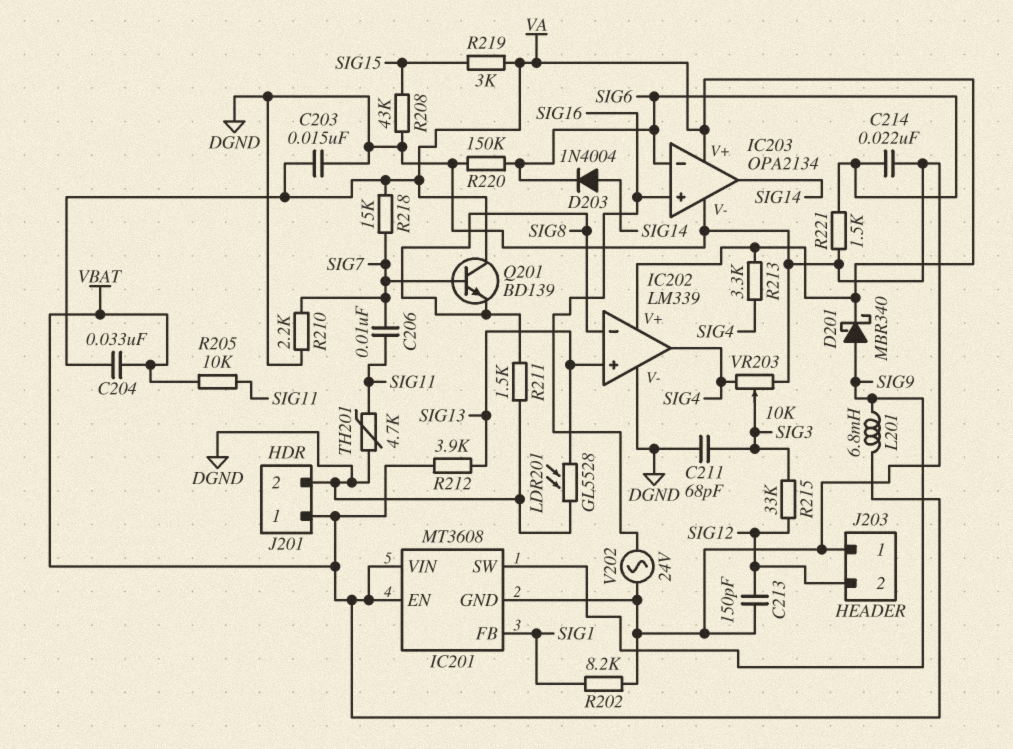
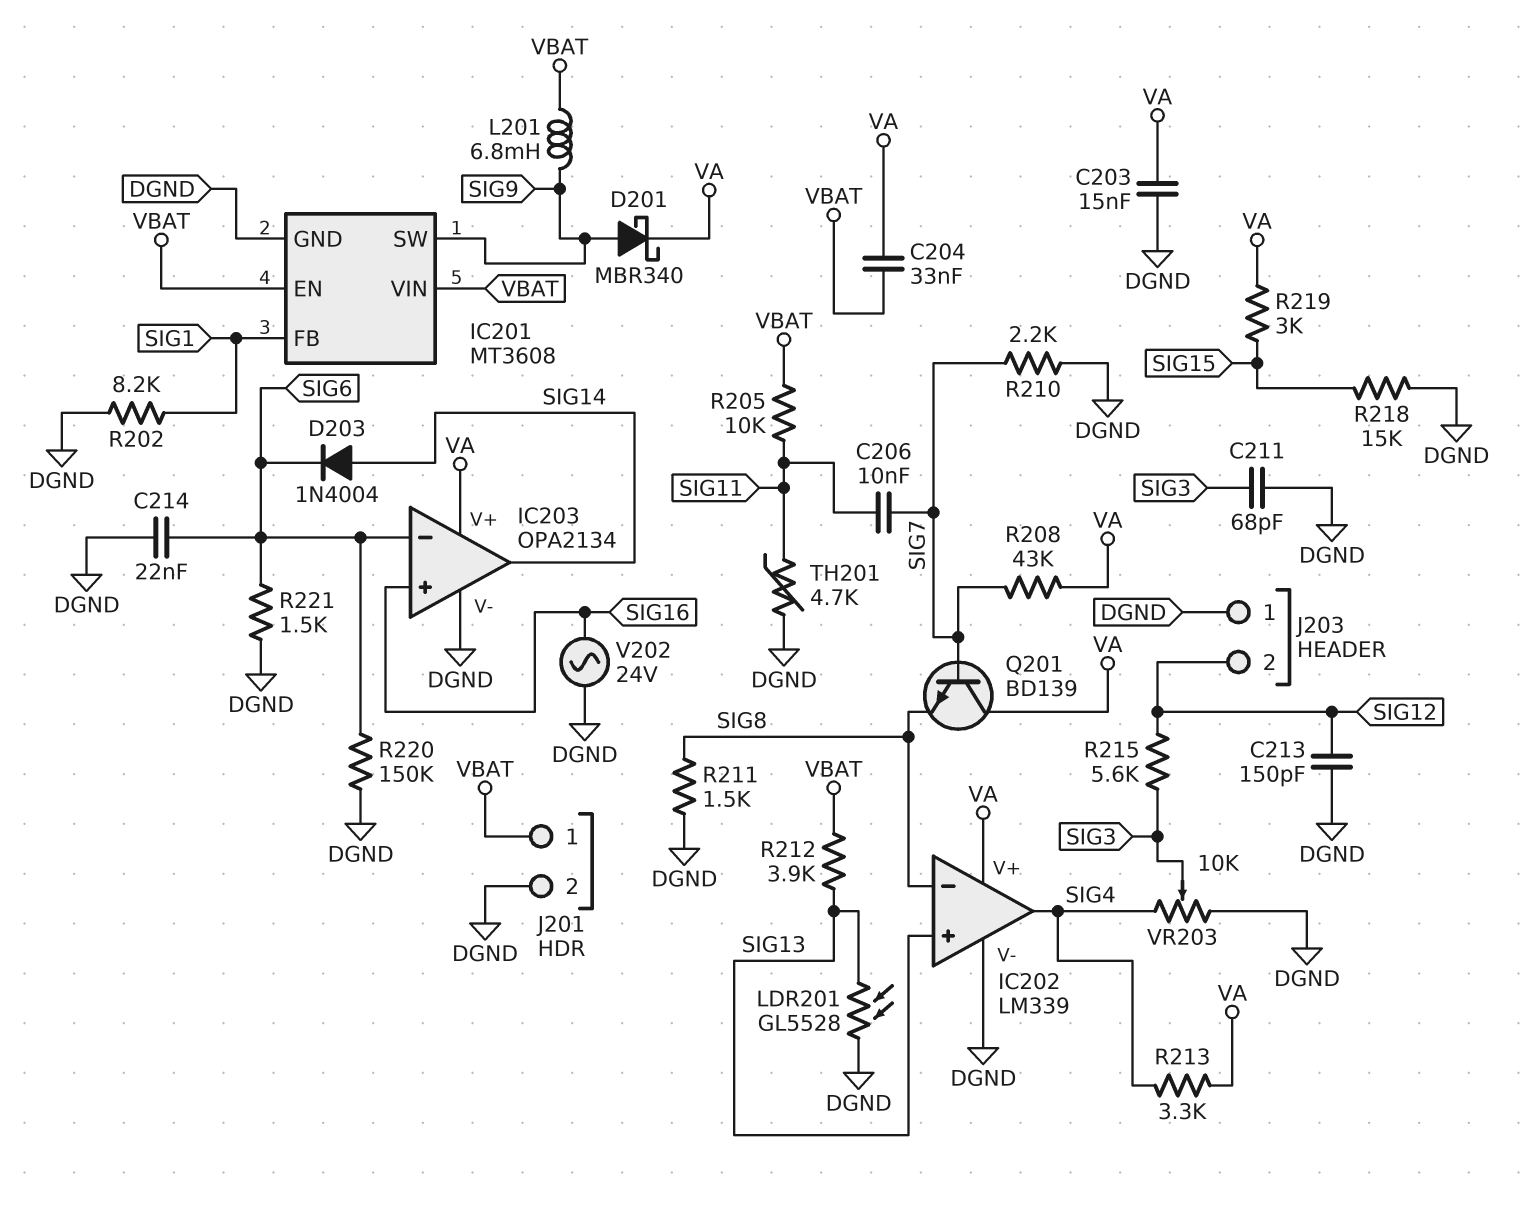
R208: 43k (DGND, SIG15) -> 43k (SIG7, VA)
R215: 33k (SIG3, SIG12) -> 5.6k (SIG3, SIG12)
R218: 15k (SIG7, VA) -> 15k (DGND, SIG15)

